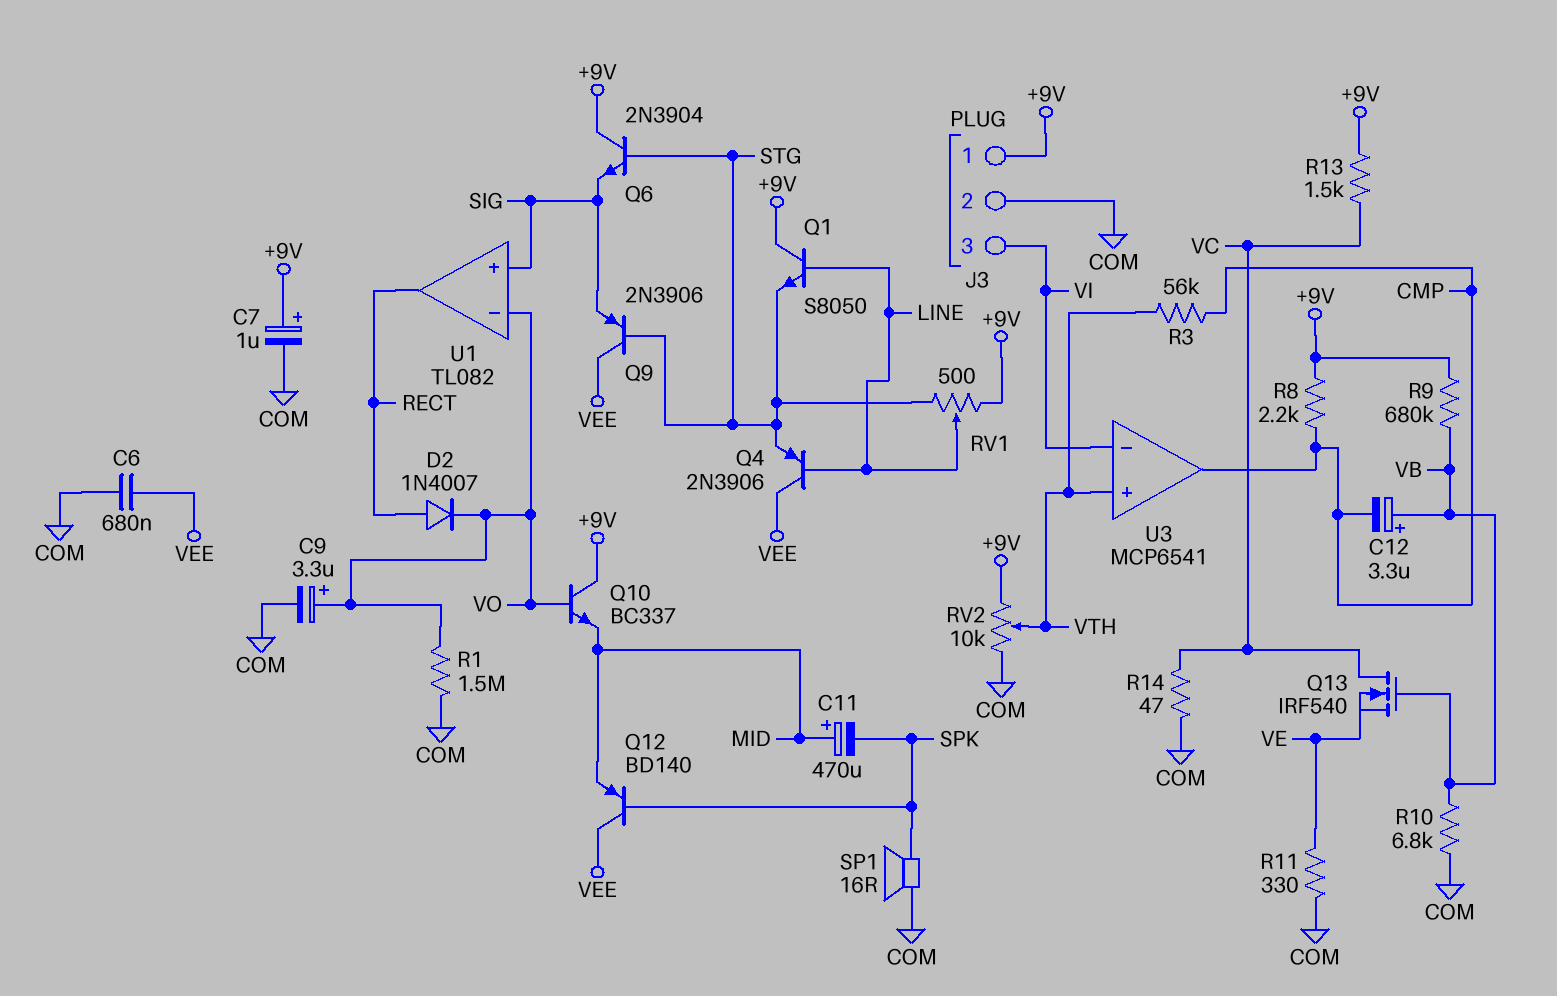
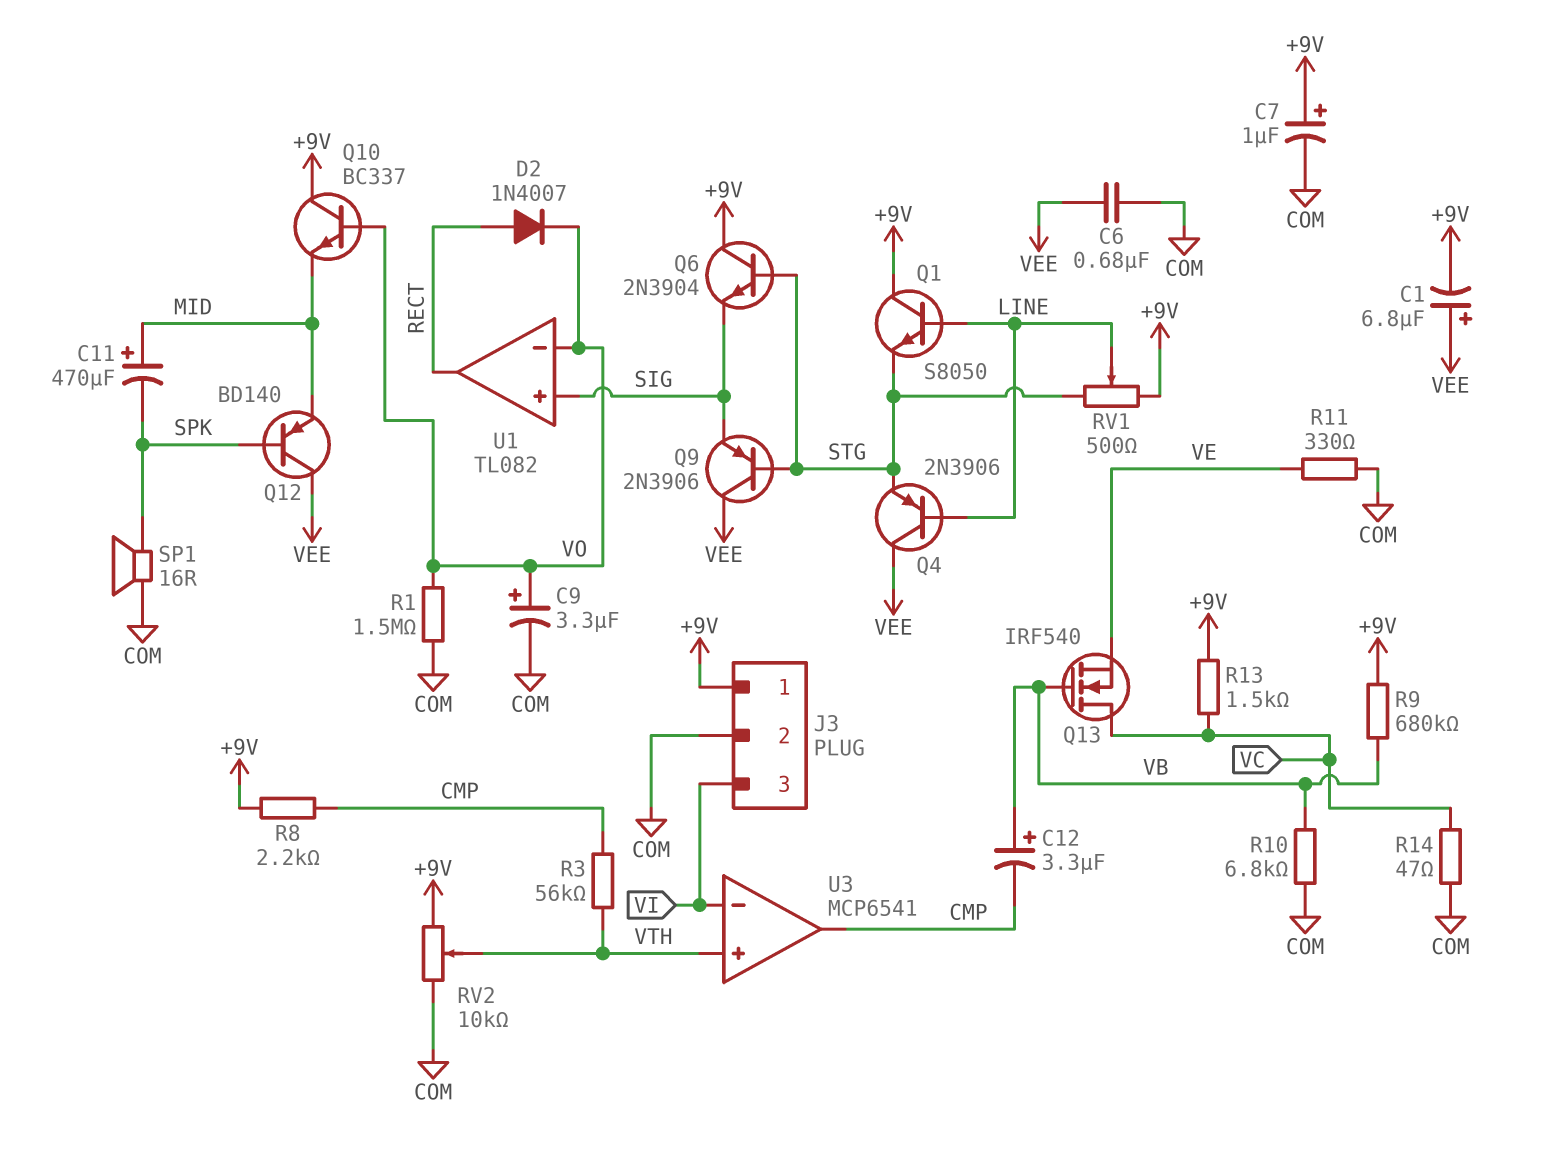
C1: none -> 6.8uF (plus VEE, minus +9V)

